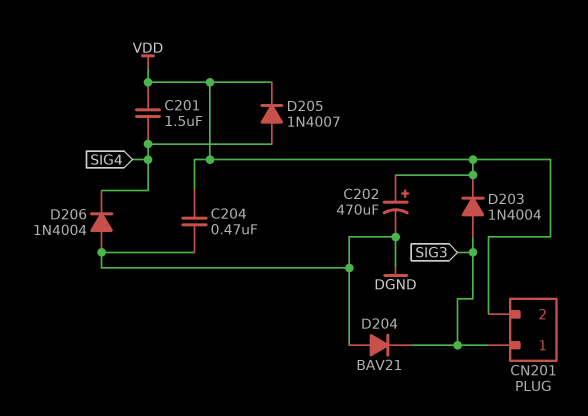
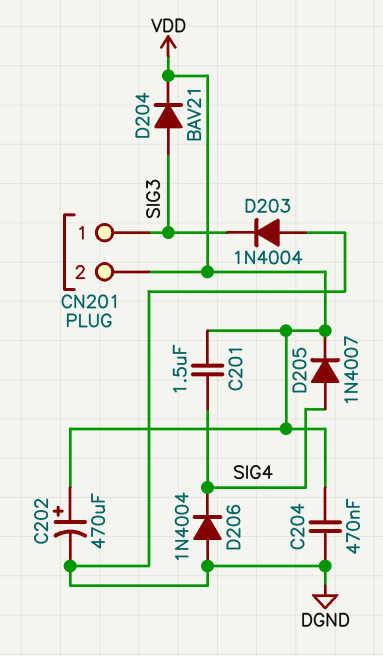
D203: diode 1N4004 (A SIG3, K VDD) -> diode 1N4004 (A DGND, K SIG3)
D204: diode BAV21 (A DGND, K SIG3) -> diode BAV21 (A SIG3, K VDD)

